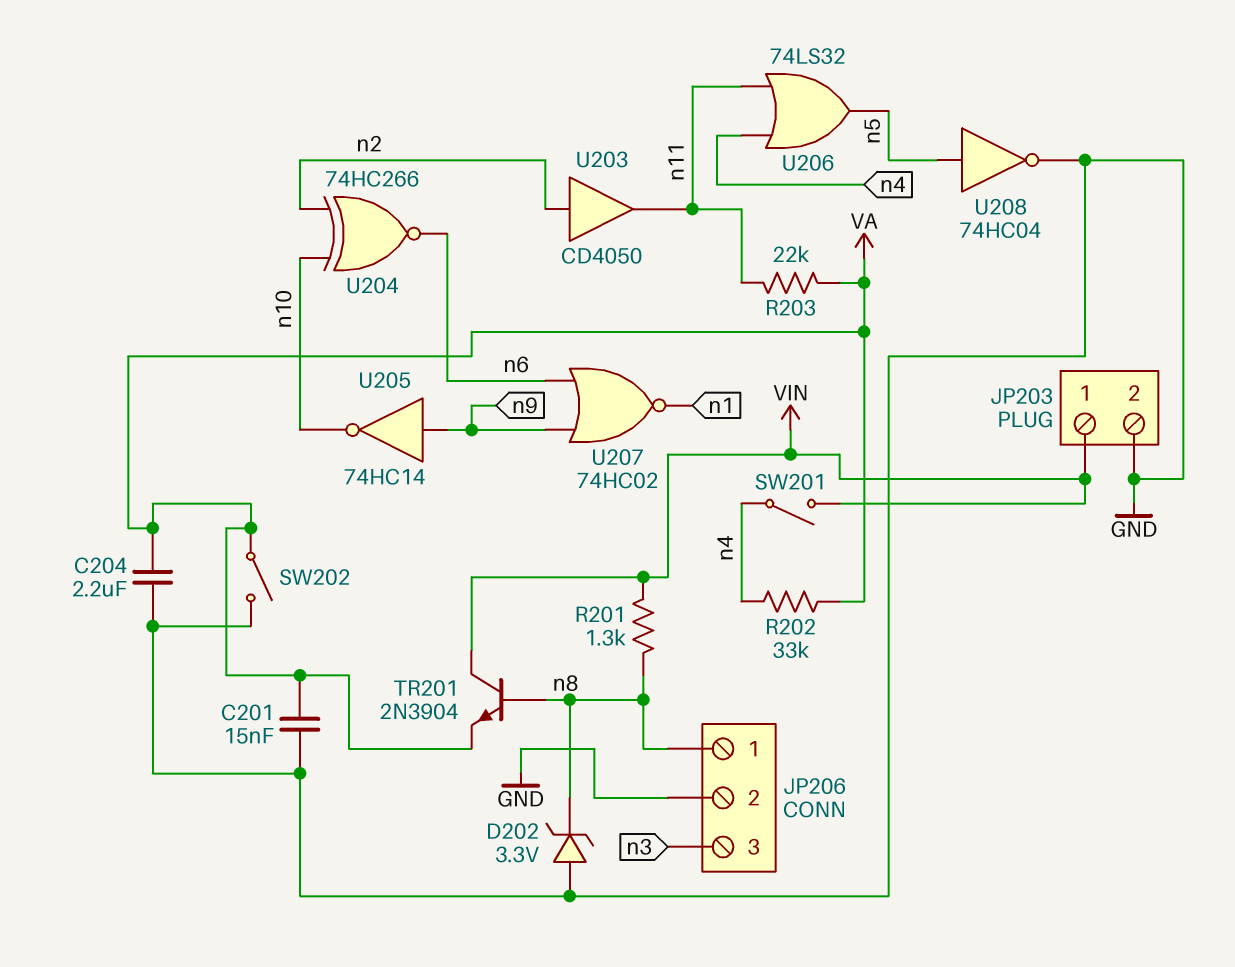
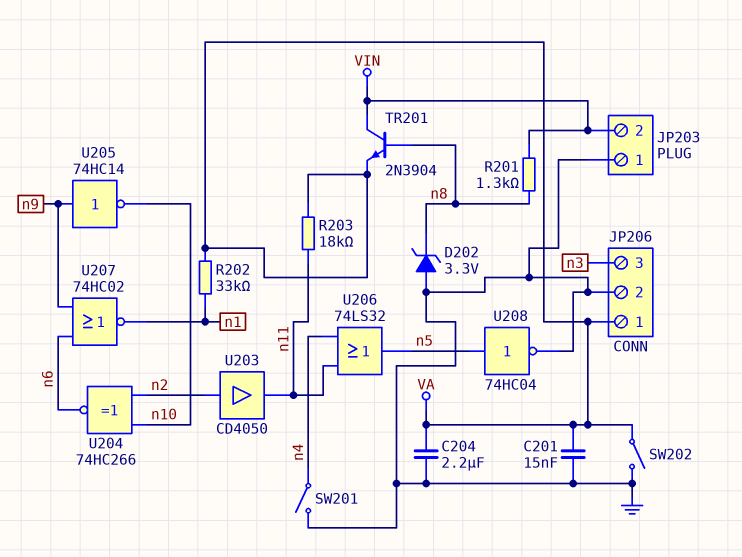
JP203 pin 1: VIN -> GND
JP203 pin 2: GND -> VIN
JP206 pin 1: n8 -> VA
R202: 33k (VA, n4) -> 33k (VA, n1)
R203: 22k (VA, n11) -> 18k (VA, n11)
SW201: switch (VIN, n4) -> switch (GND, n4)

